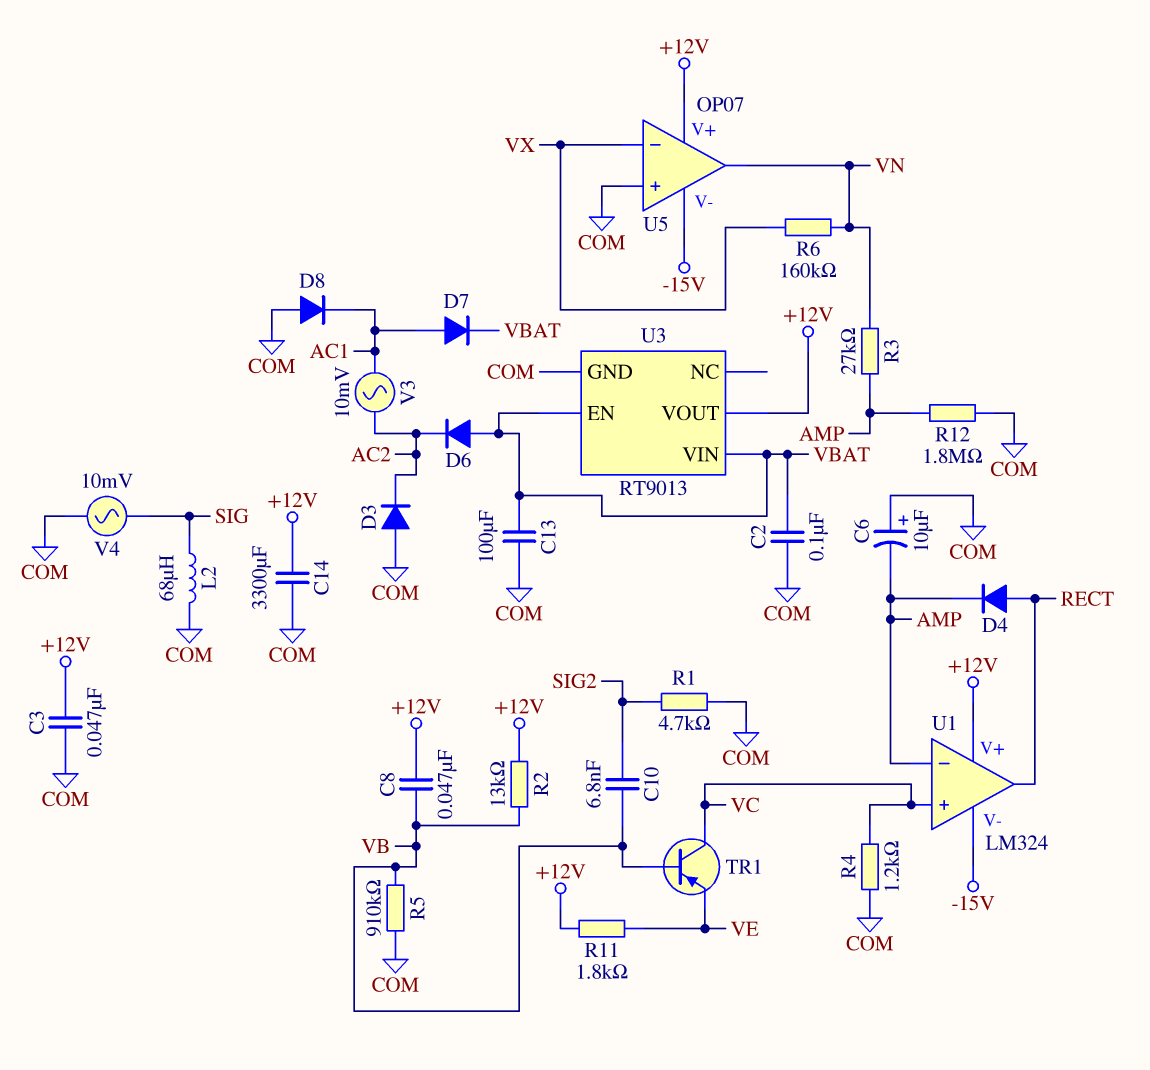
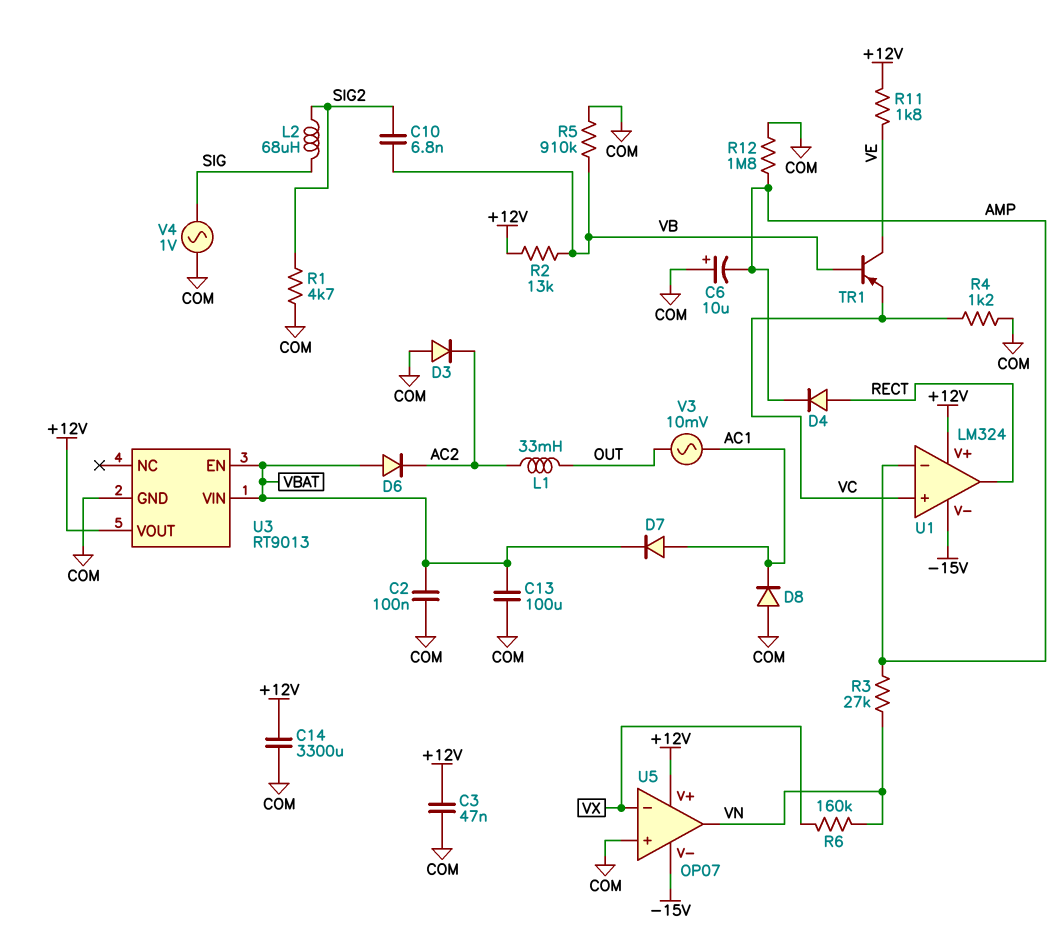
C8: 47nF (+12V, VB) -> none
L1: none -> 33mH (AC2, OUT)
L2: 68uH (COM, SIG) -> 68uH (SIG, SIG2)
TR1: PNP (B VB, C VC, E VE) -> PNP (B VB, C VE, E VC)
V3: AC 10mV (AC1, AC2) -> AC 10mV (AC1, OUT)
V4: AC 10mV (COM, SIG) -> AC 1V (COM, SIG)

